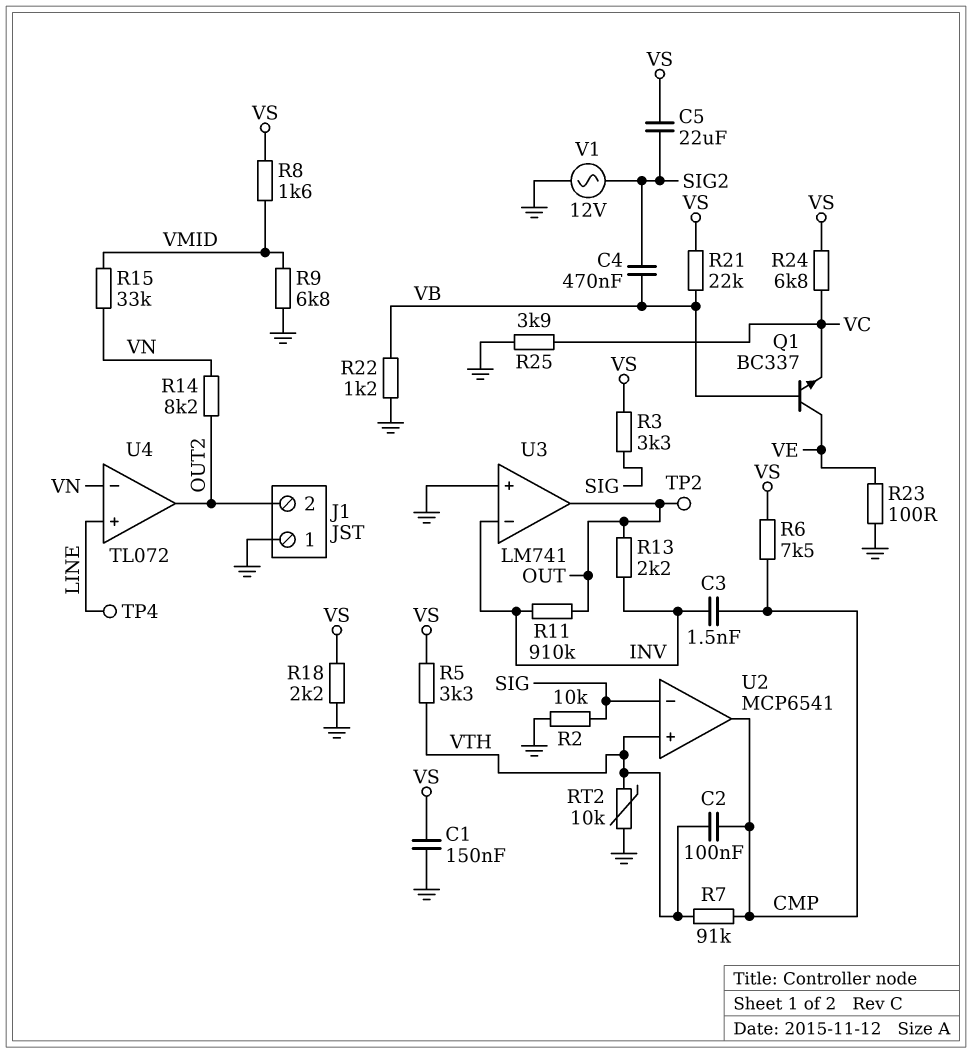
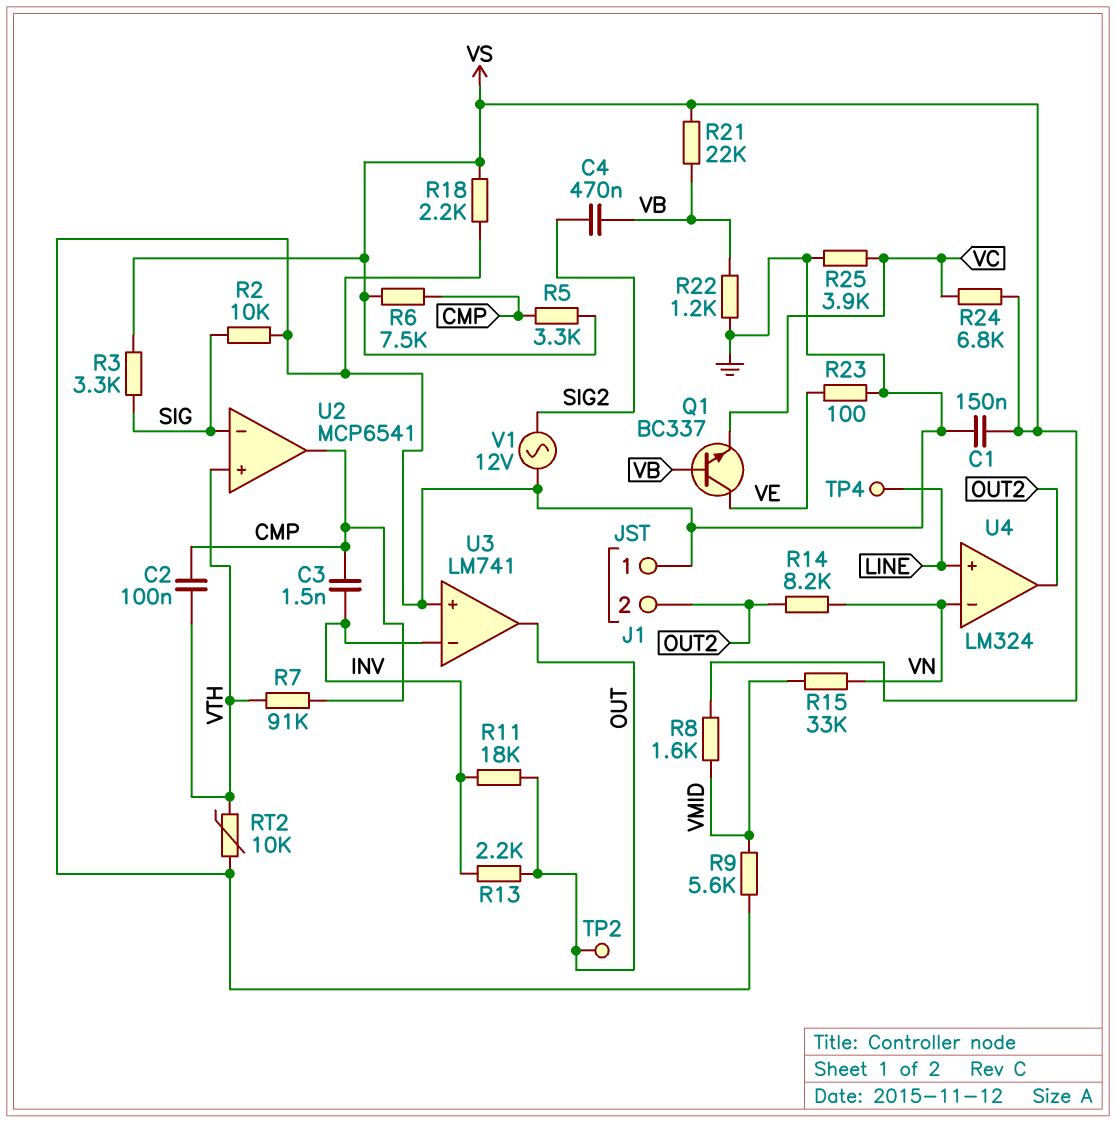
C5: 22uF (SIG2, VS) -> none
R5: 3.3k (VS, VTH) -> 3.3k (CMP, VS)
R9: 6.8k (GND, VMID) -> 5.6k (GND, VMID)
R11: 910k (INV, OUT) -> 18k (INV, OUT)
U4: TL072 -> LM324

